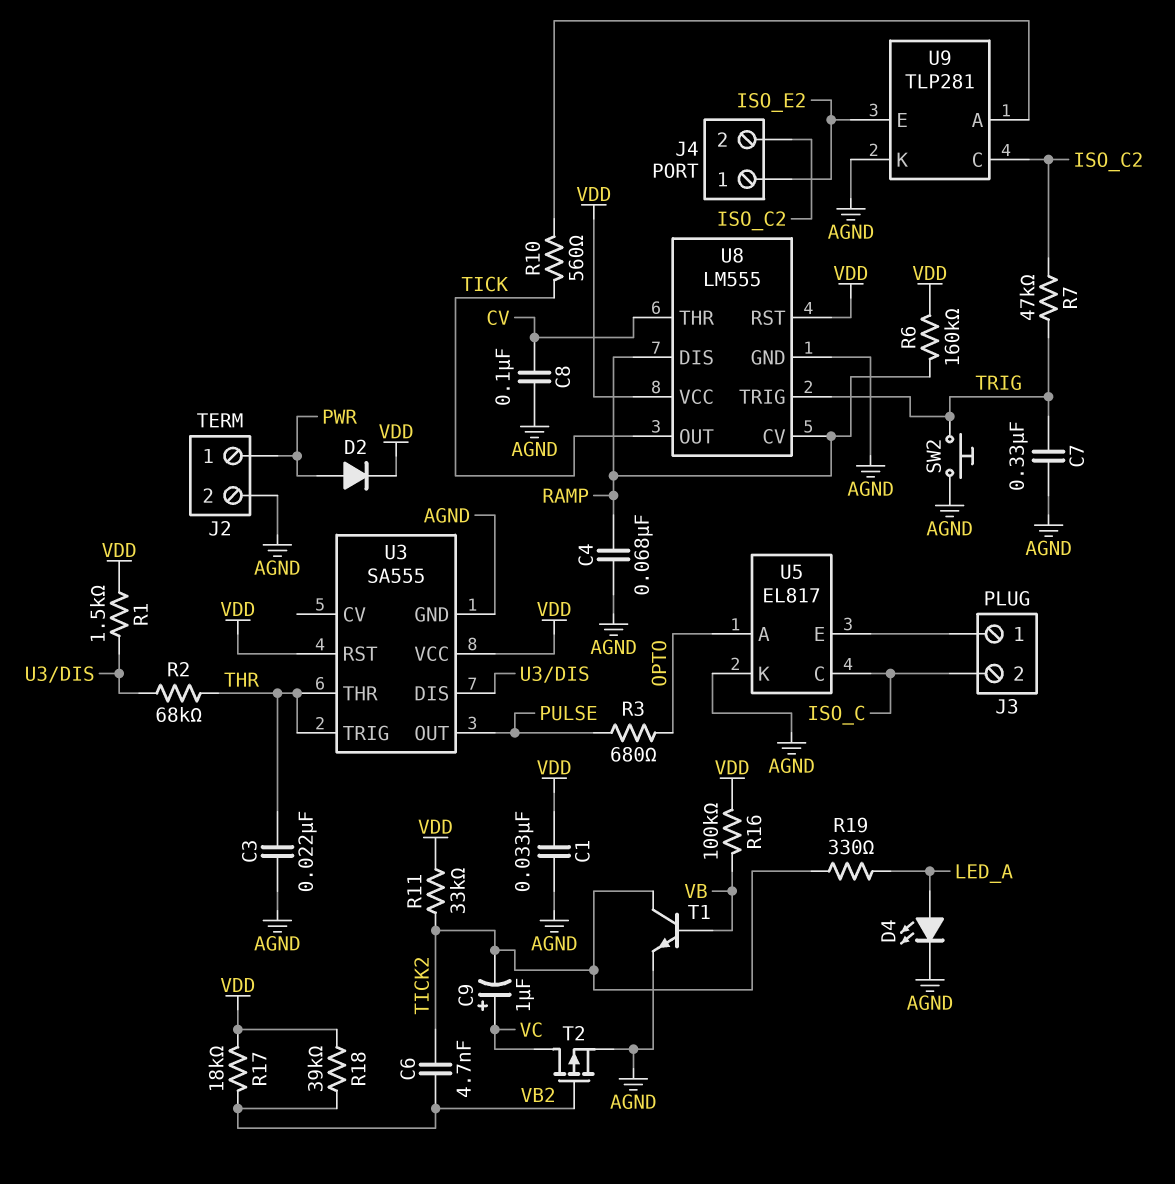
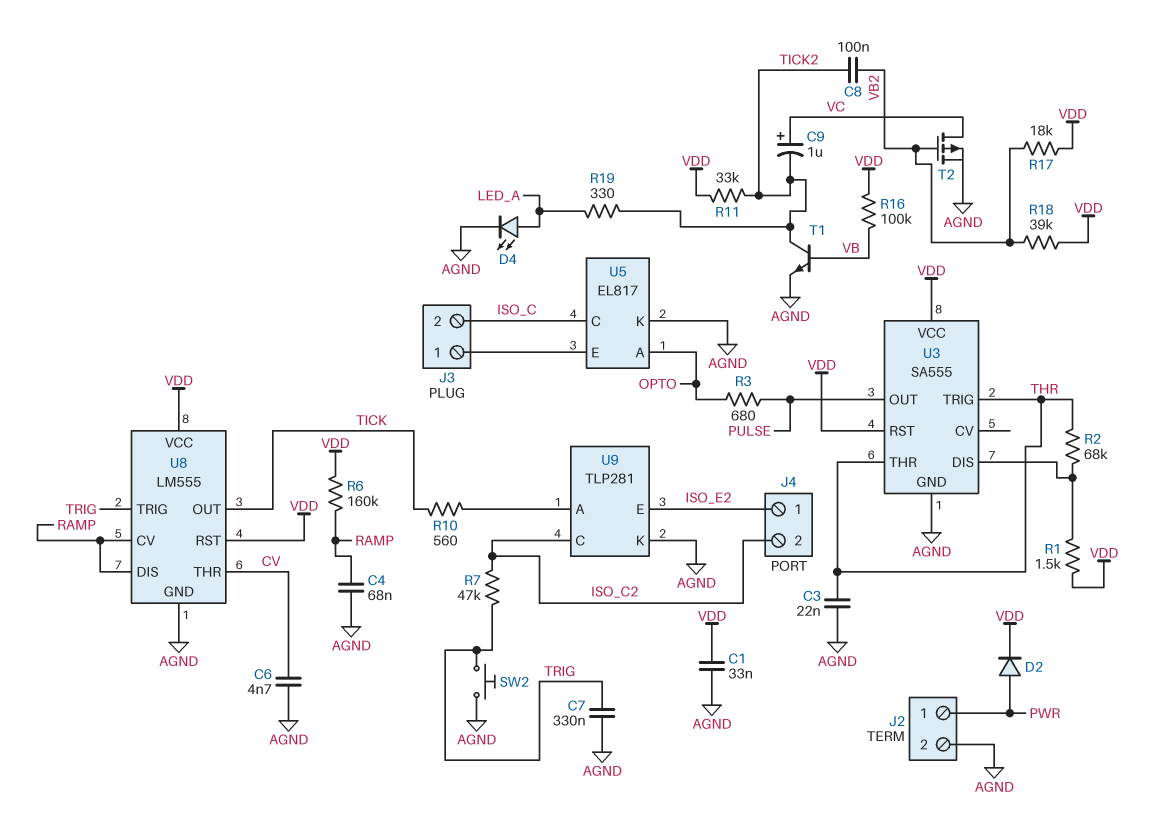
C6: 4.7nF (TICK2, VB2) -> 4.7nF (AGND, CV)
C8: 100nF (AGND, CV) -> 100nF (TICK2, VB2)

